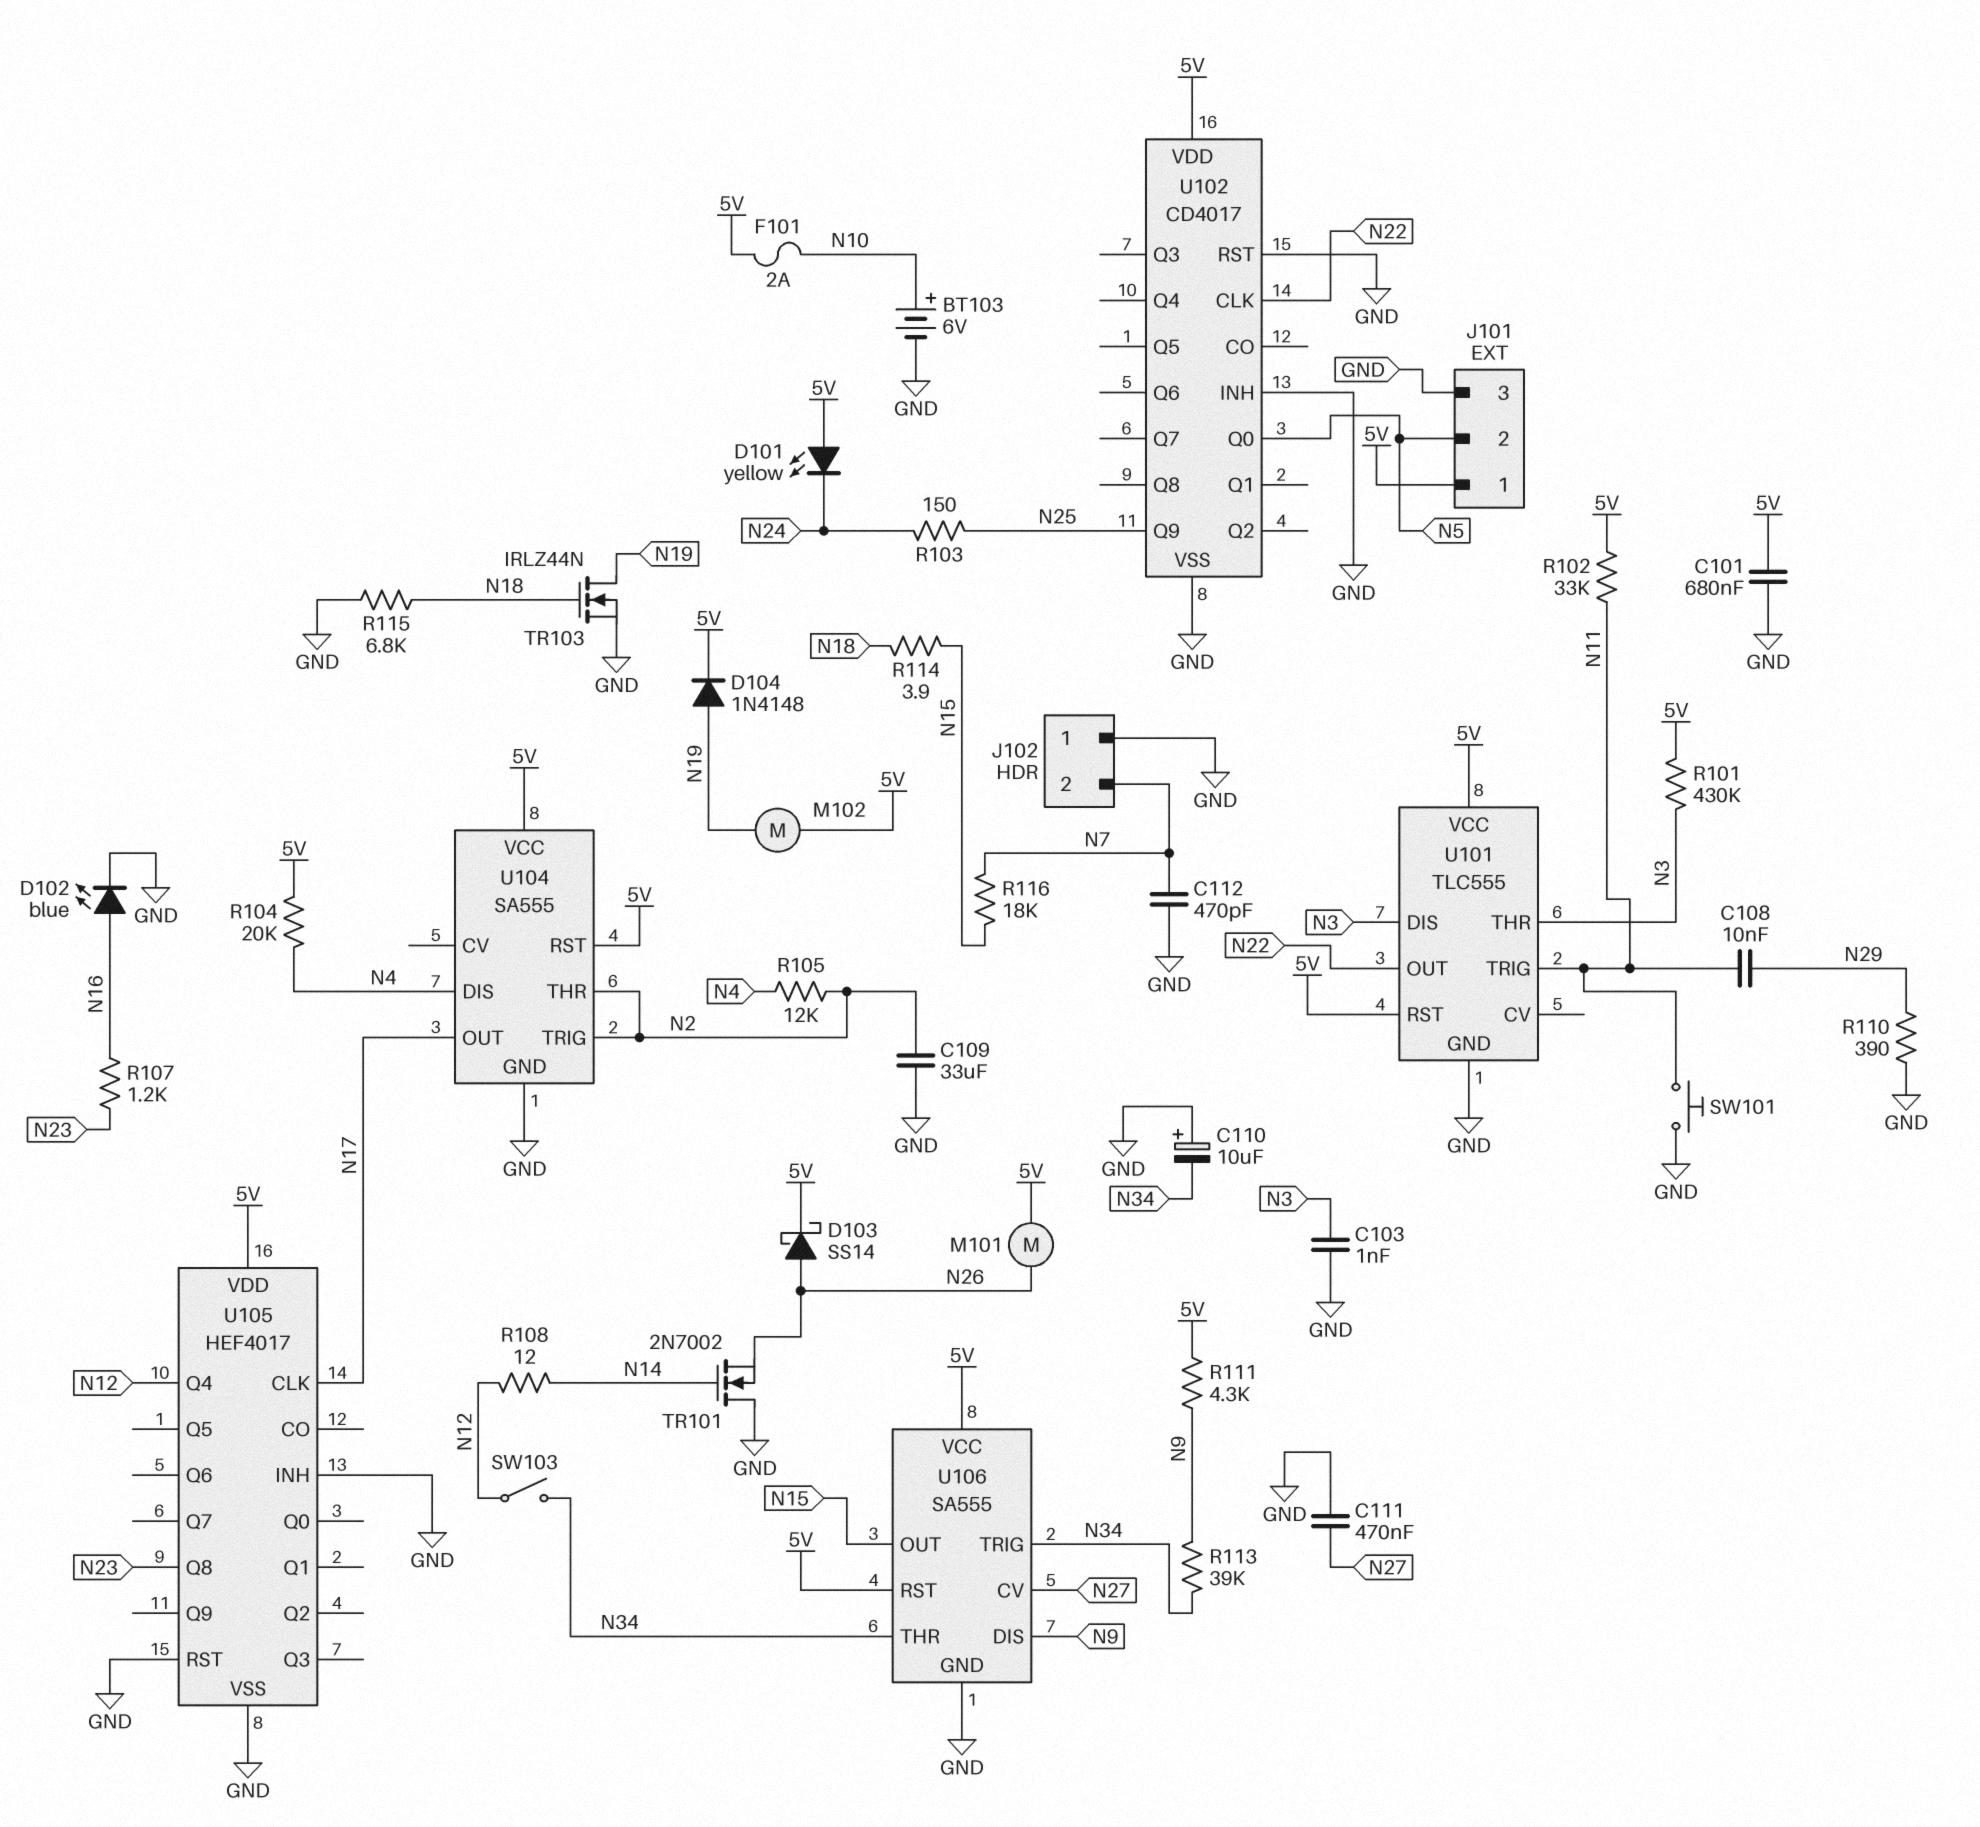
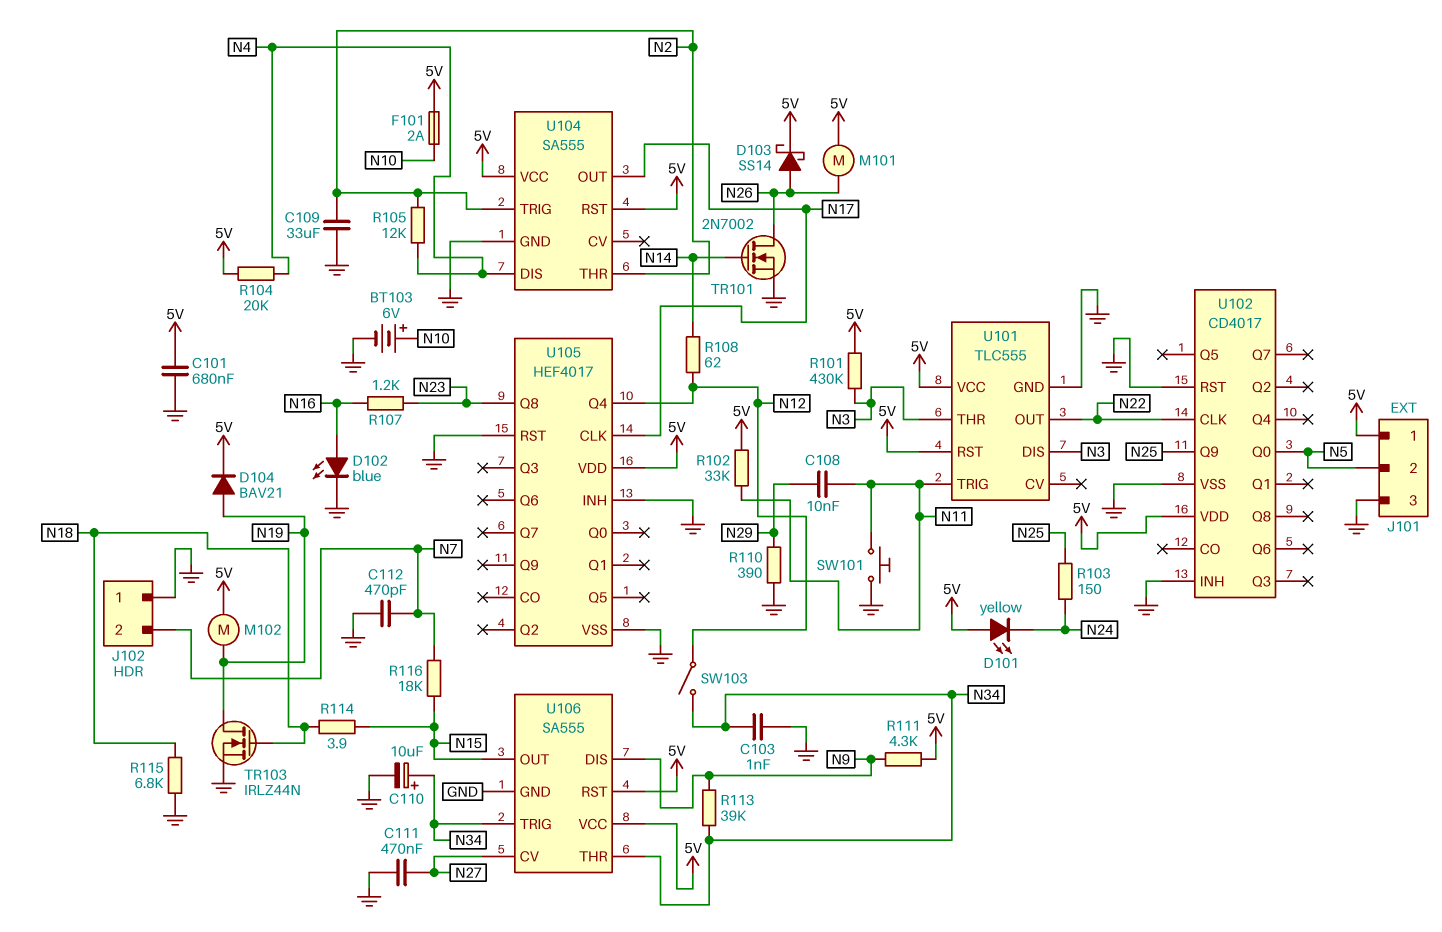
C103: 1nF (GND, N3) -> 1nF (GND, N34)
C110: 10uF (plus GND, minus N34) -> 10uF (plus N34, minus GND)
D104: diode 1N4148 (A N19, K 5V) -> diode BAV21 (A N19, K 5V)
R108: 12 (N12, N14) -> 62 (N12, N14)
TR101: NMOS 2N7002 (G N14, D GND, S N26) -> NMOS 2N7002 (G N14, D N26, S GND)

